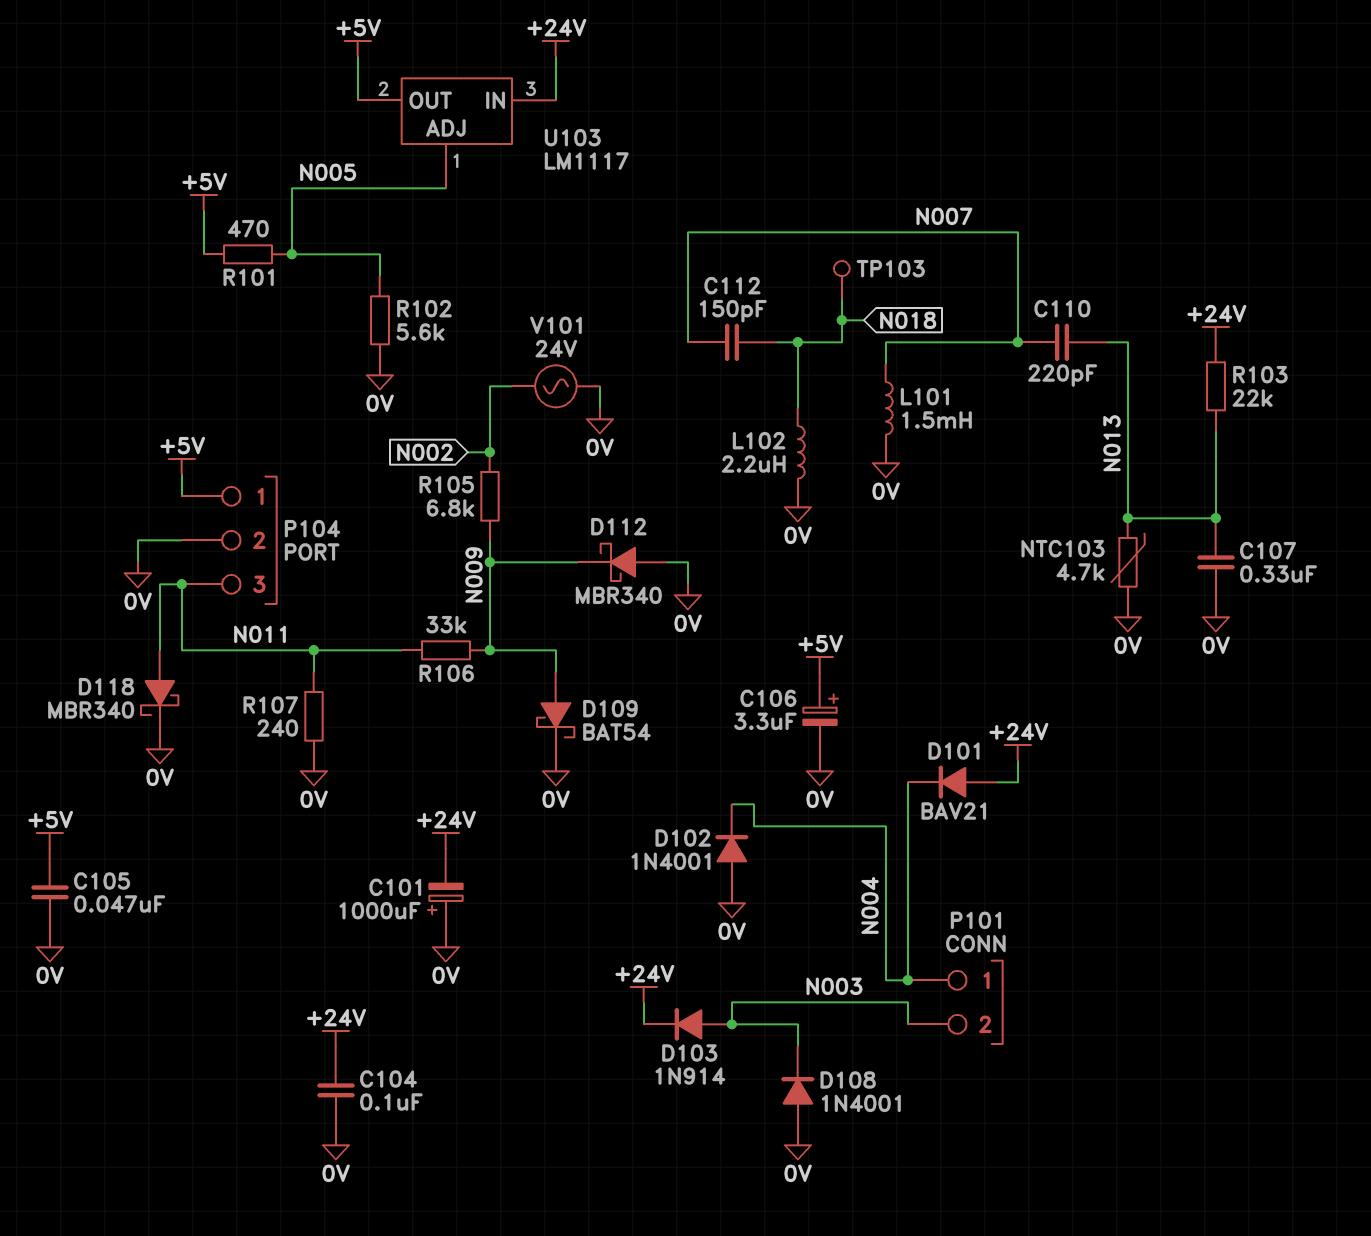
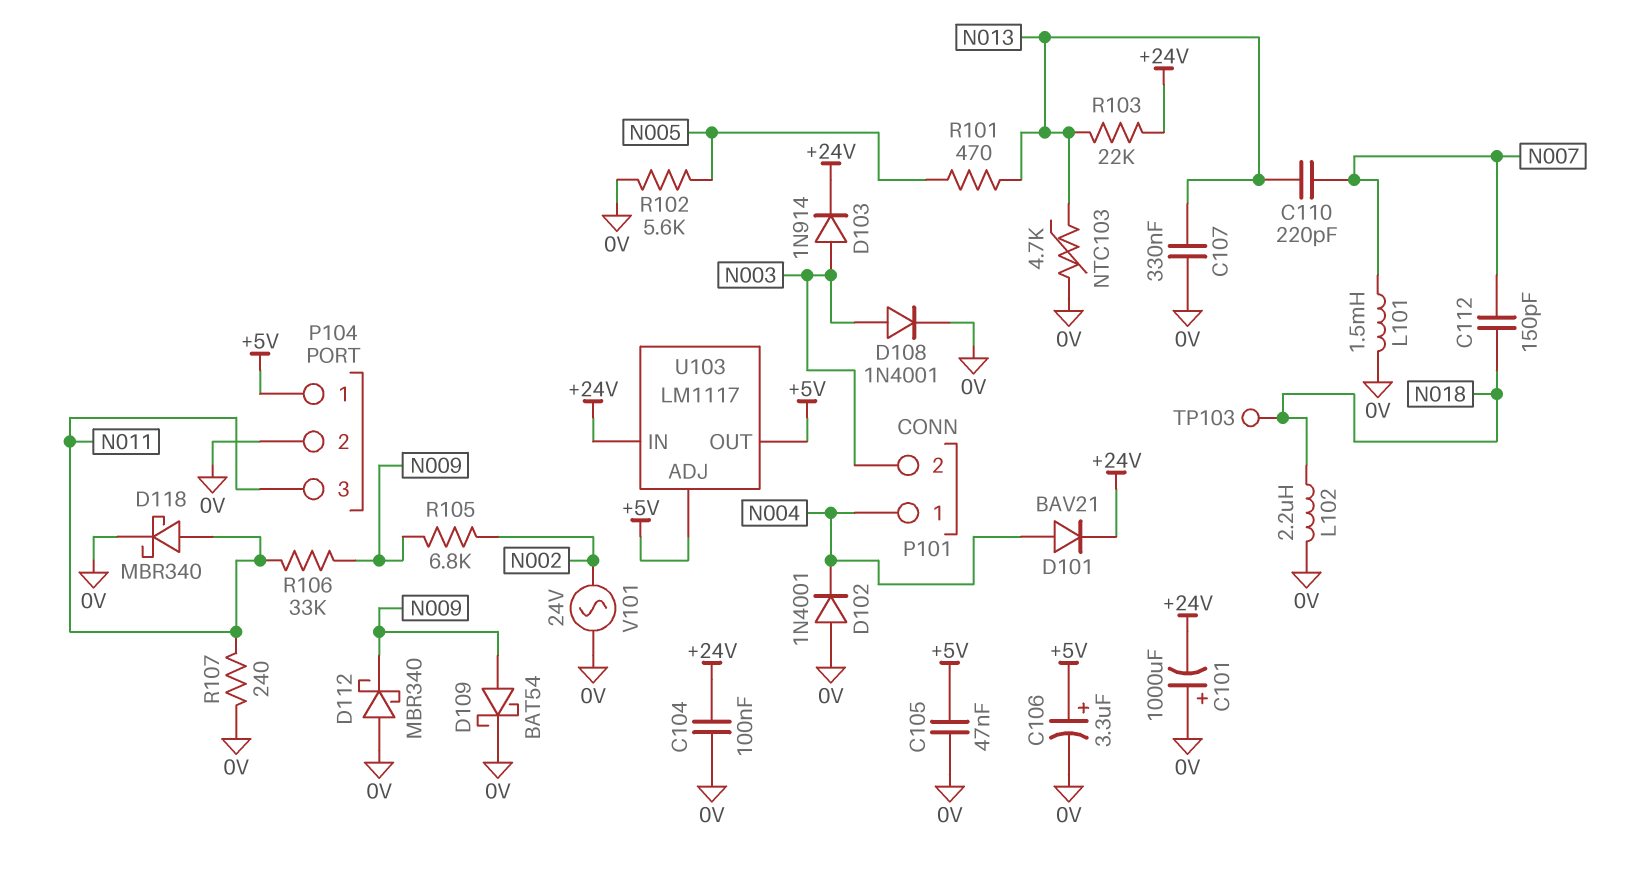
D101: diode BAV21 (A +24V, K N004) -> diode BAV21 (A N004, K +24V)
D108: diode 1N4001 (A 0V, K N003) -> diode 1N4001 (A N003, K 0V)
R101: 470 (+5V, N005) -> 470 (N005, N013)
U103 pin ADJ: N005 -> +5V

